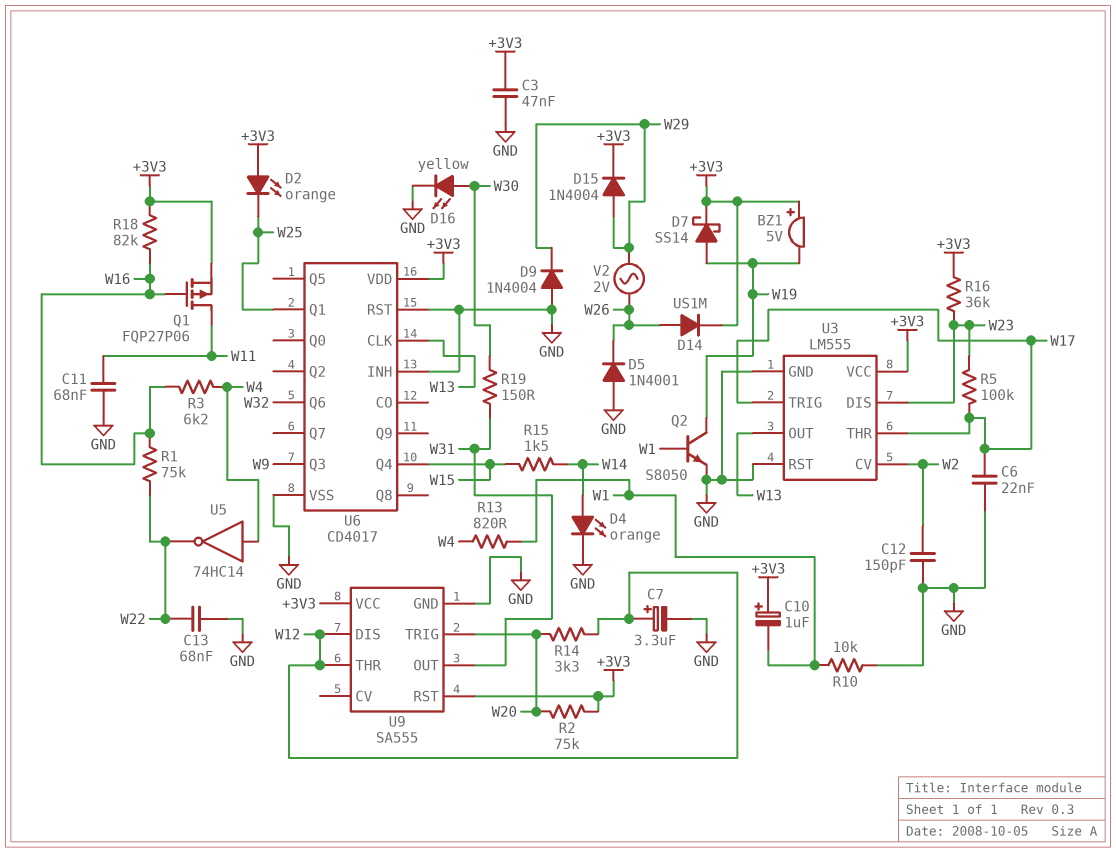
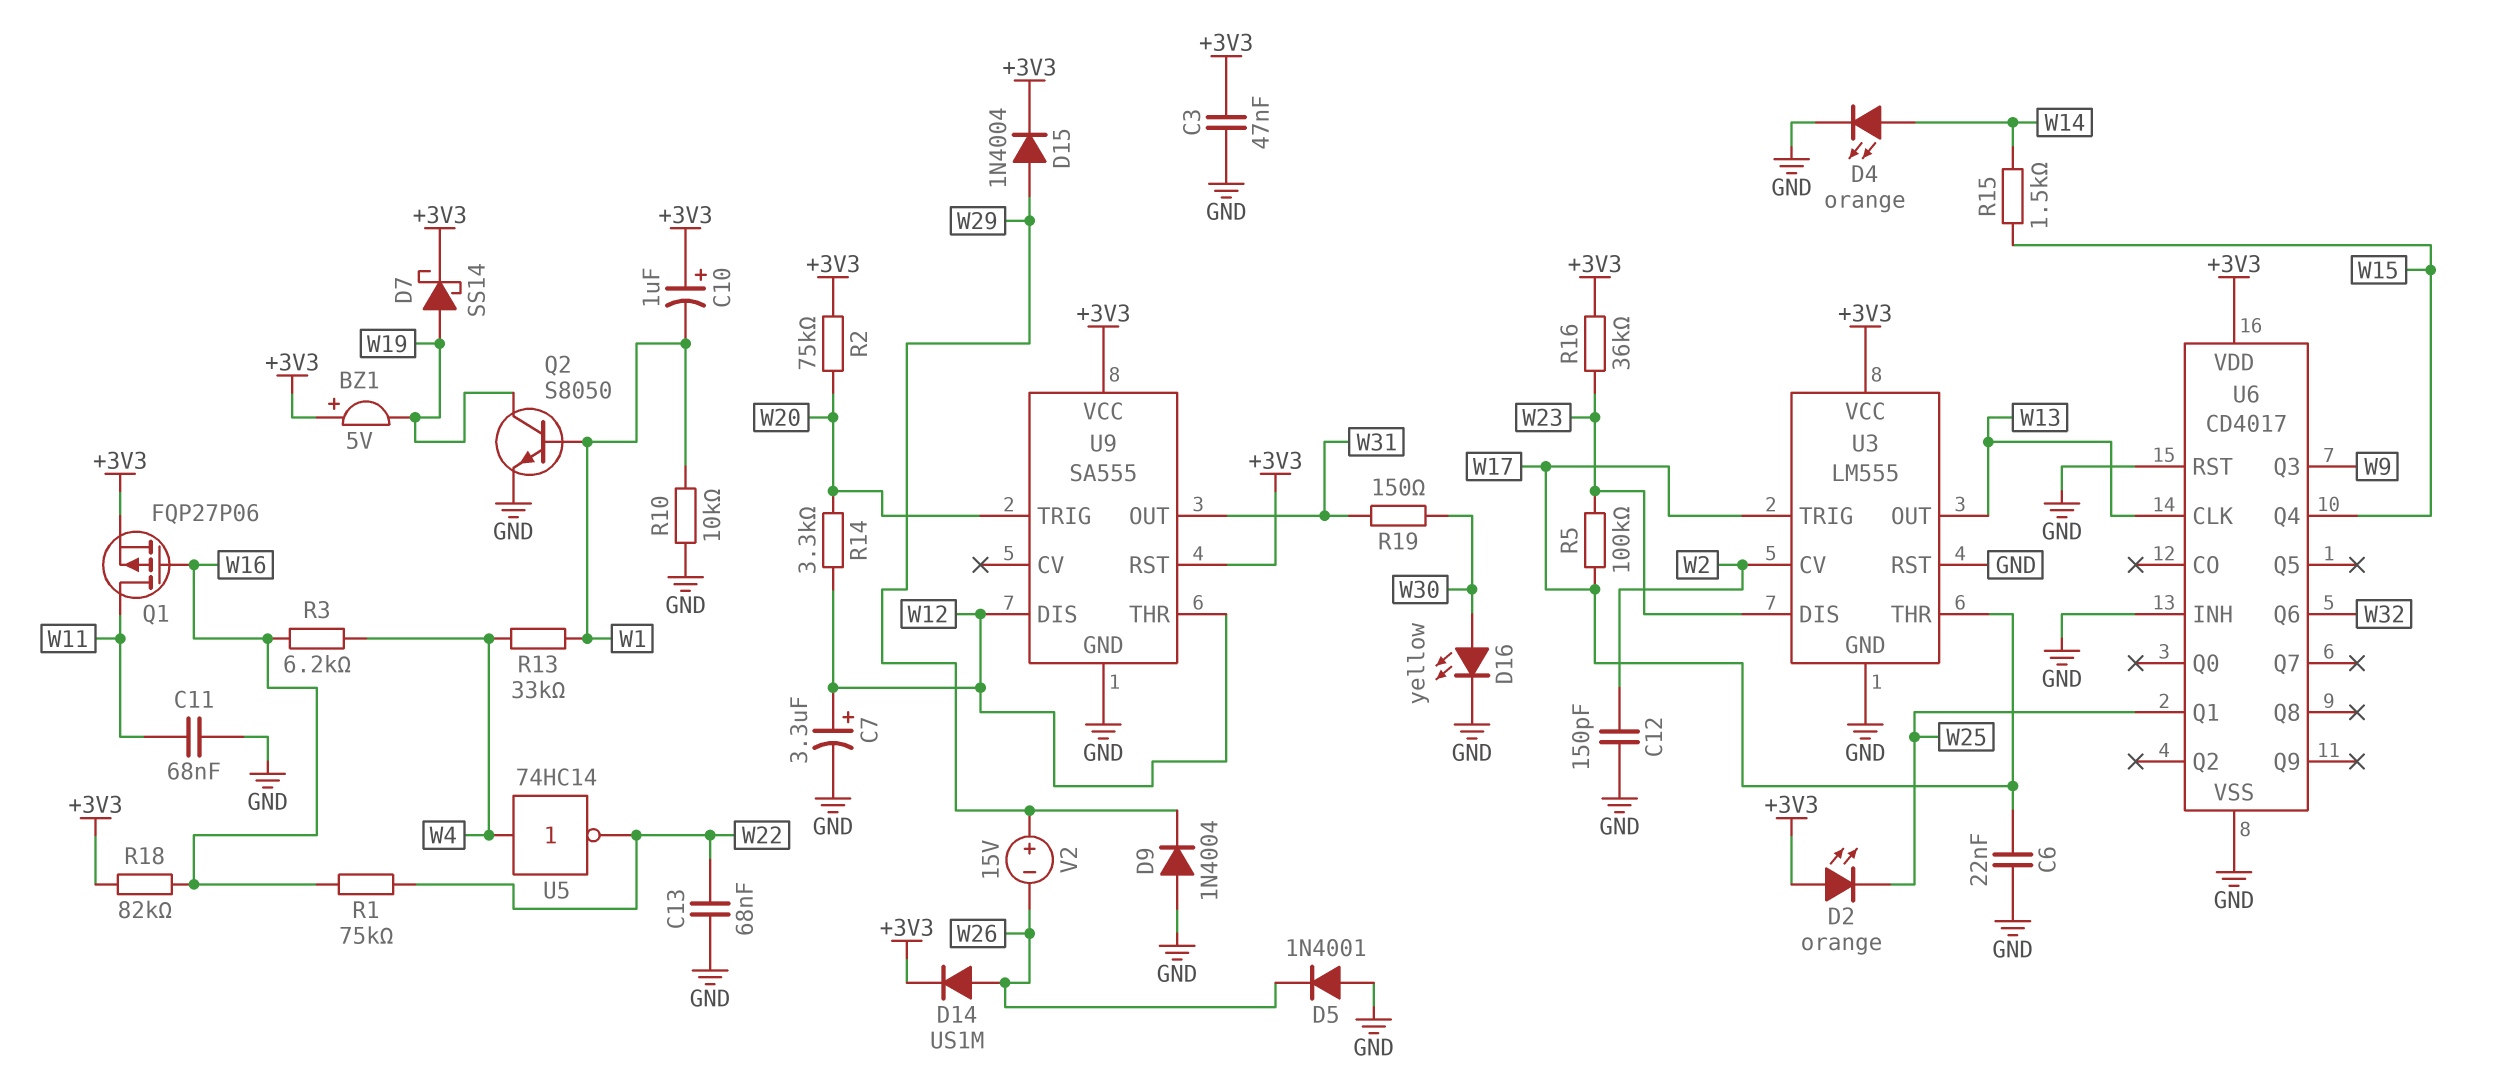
R13: 820 (W1, W4) -> 33k (W1, W4)
V2: AC 2V (W26, W29) -> 15V (plus W29, minus W26)

